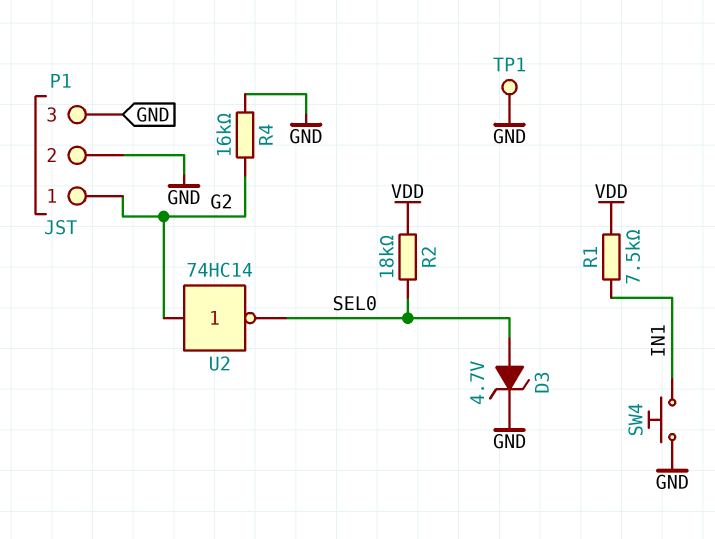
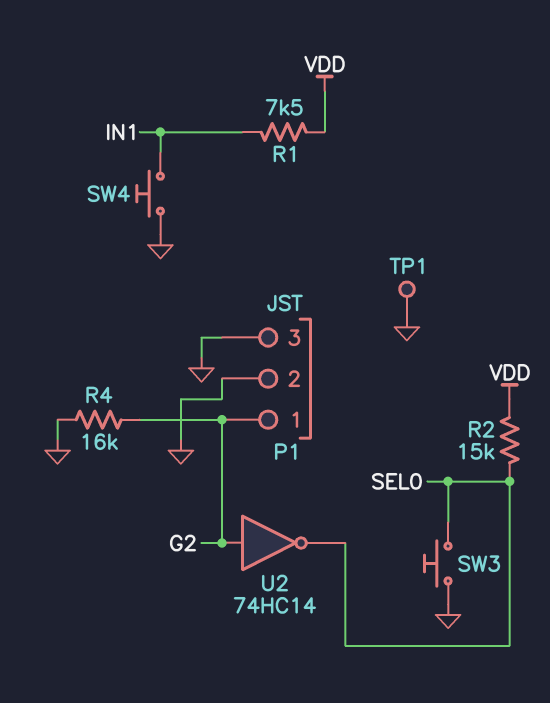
D3: zener 4.7V (A SEL0, K GND) -> none
R2: 18k (SEL0, VDD) -> 15k (SEL0, VDD)
SW3: none -> button (GND, SEL0)

